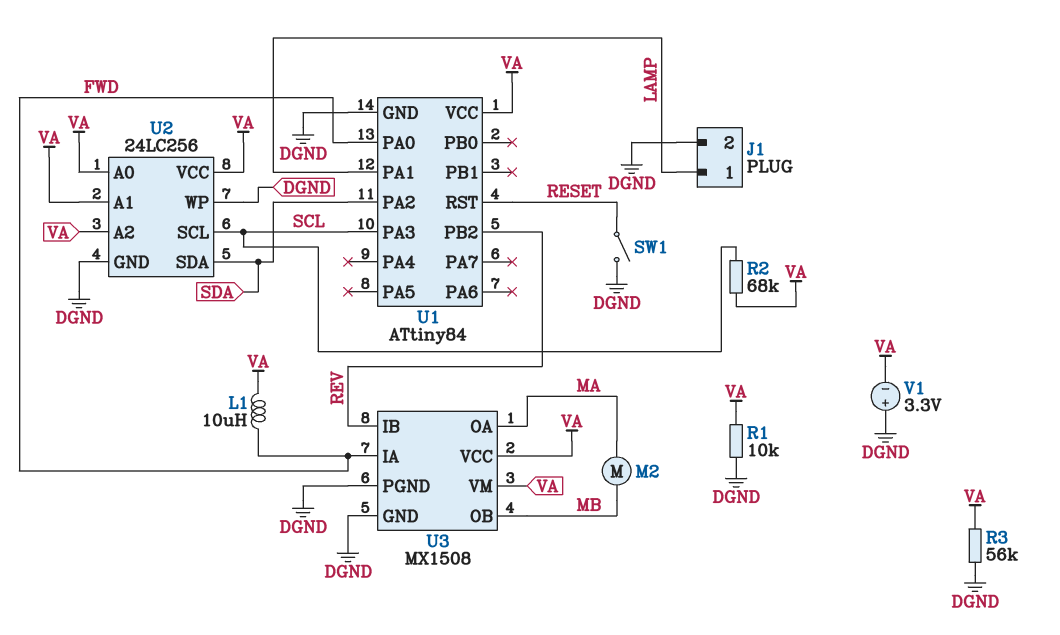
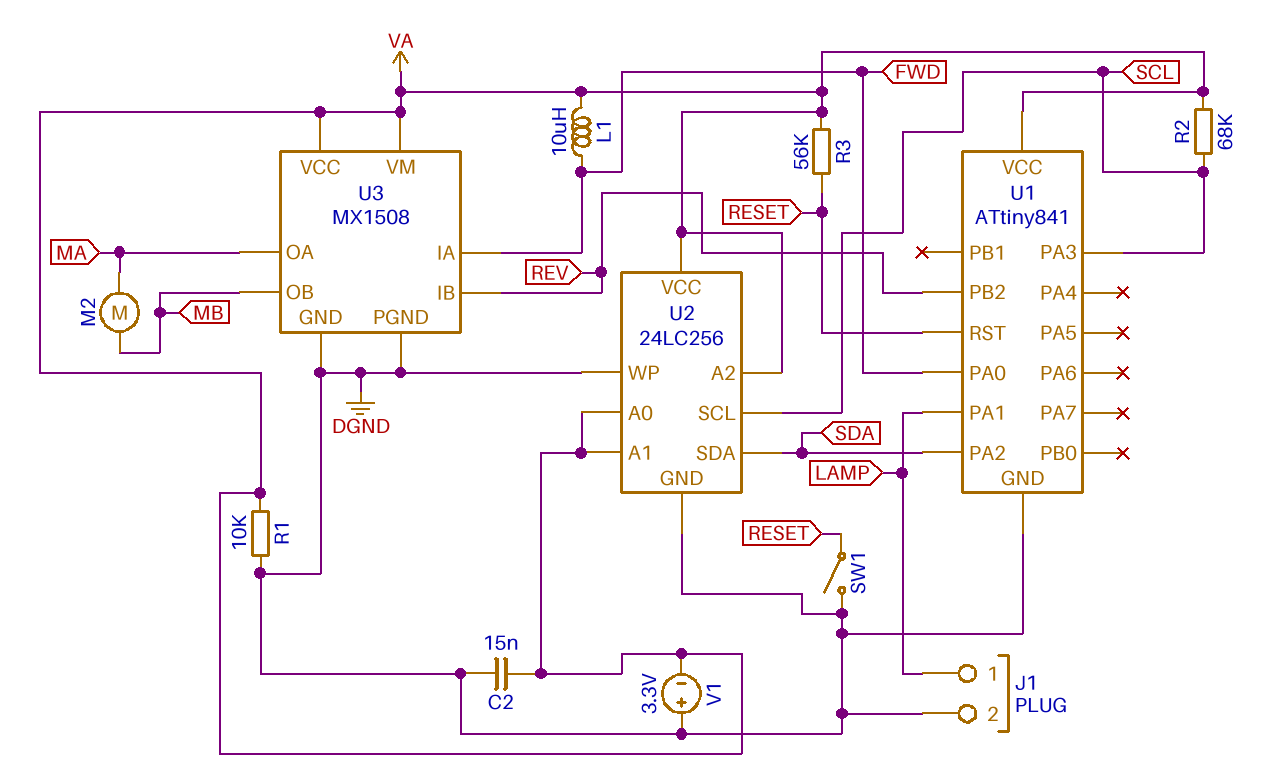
C2: none -> 15nF (DGND, VA)
R3: 56k (DGND, VA) -> 56k (RESET, VA)
U1: ATtiny84 -> ATtiny841

